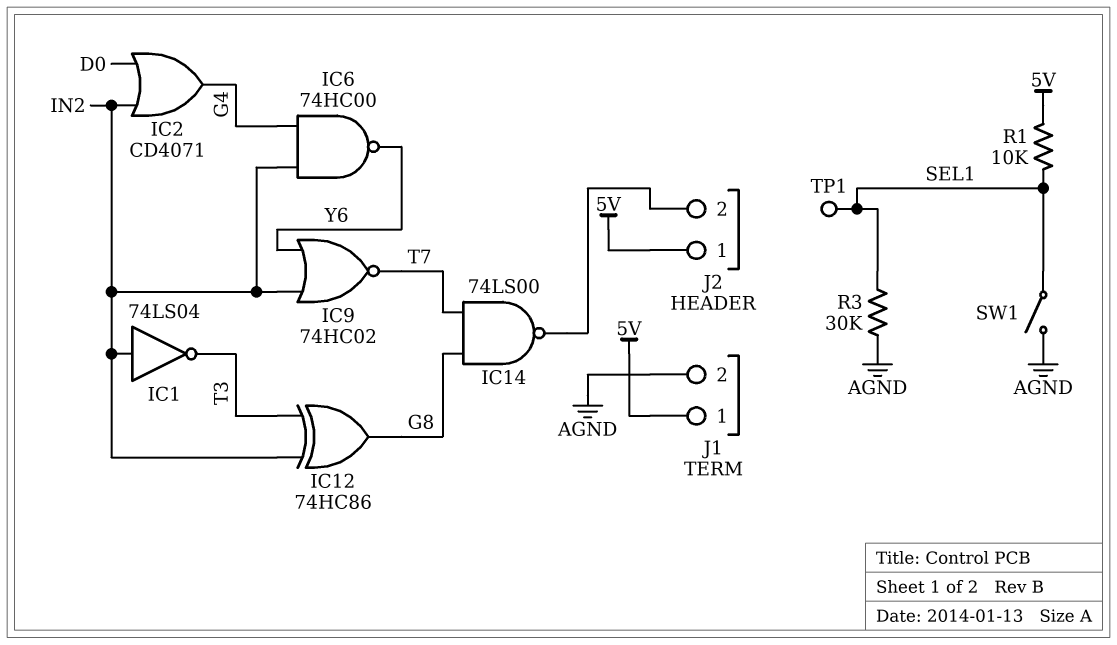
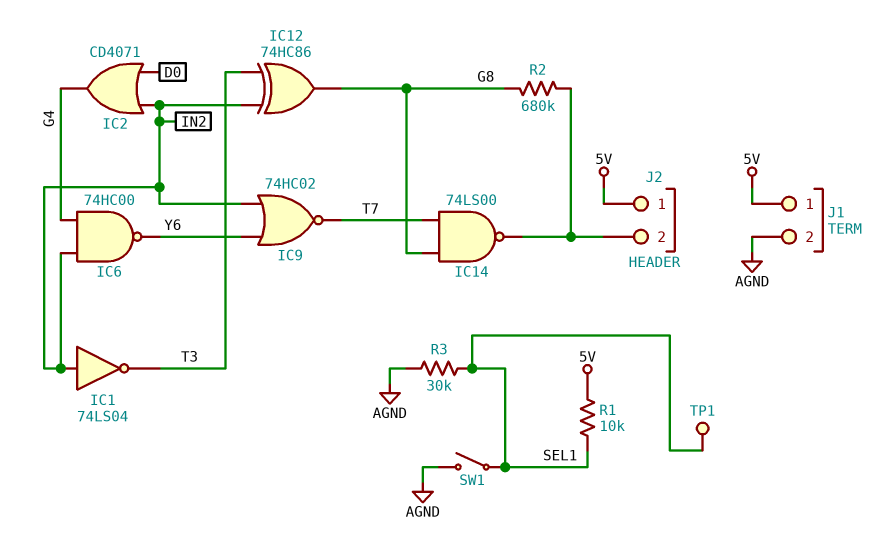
R2: none -> 680k (G8, J2/2)

